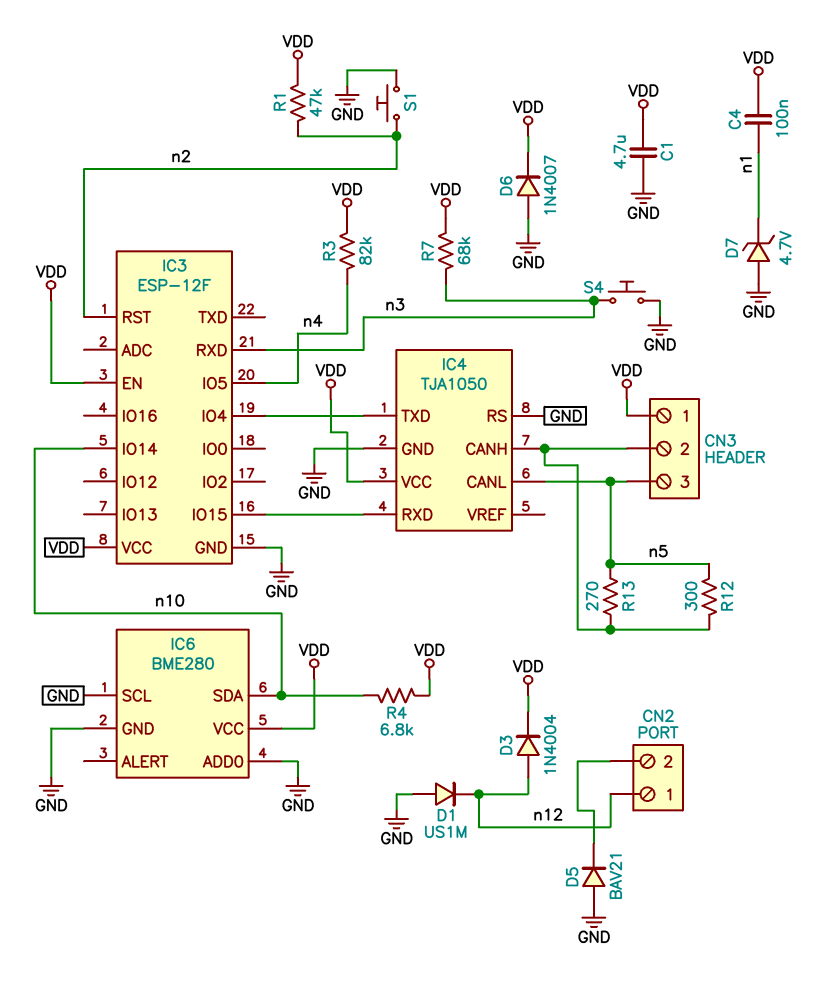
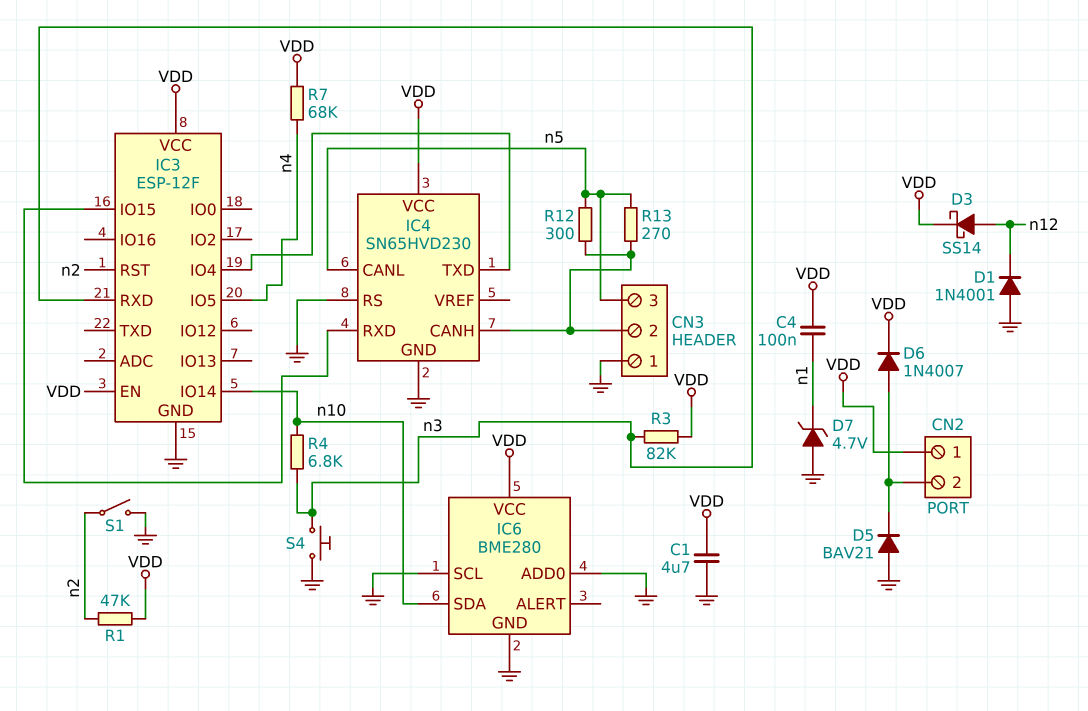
CN2 pin 1: n12 -> VDD
CN3 pin 1: VDD -> GND
D1: diode US1M (A GND, K n12) -> diode 1N4001 (A GND, K n12)
D3: diode 1N4004 (A n12, K VDD) -> schottky SS14 (A n12, K VDD)
D6: diode 1N4007 (A GND, K VDD) -> diode 1N4007 (A CN2/2, K VDD)
IC4: TJA1050 -> SN65HVD230
R3: 82k (VDD, n4) -> 82k (VDD, n3)
R4: 6.8k (VDD, n10) -> 6.8k (n3, n10)
R7: 68k (VDD, n3) -> 68k (VDD, n4)
S1: button (GND, n2) -> switch (GND, n2)

